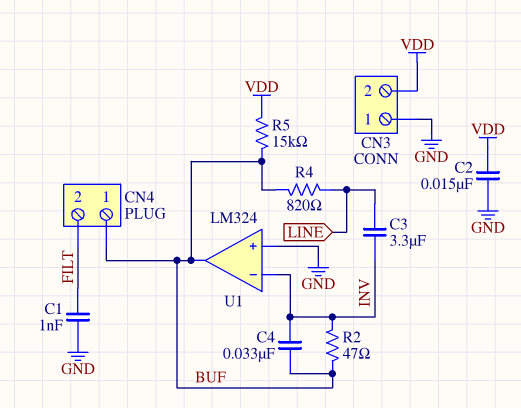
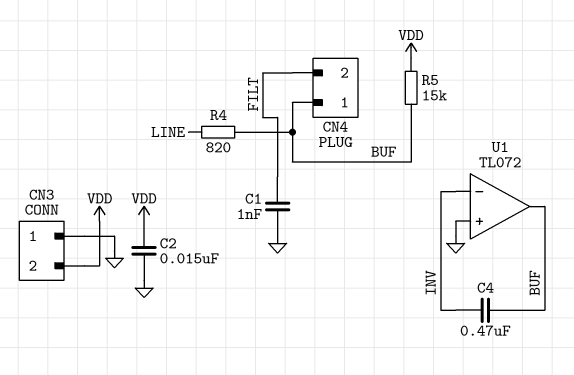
C3: 3.3uF (INV, LINE) -> none
C4: 33nF (BUF, INV) -> 470nF (BUF, INV)
R2: 47 (BUF, INV) -> none
U1: LM324 -> TL072

